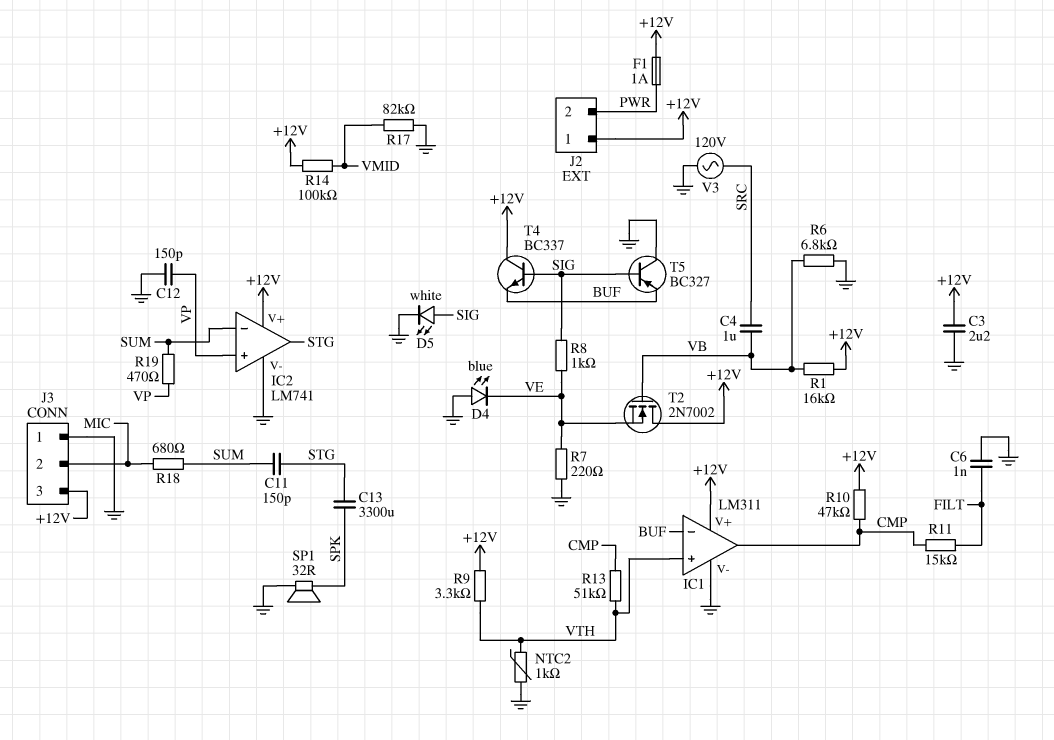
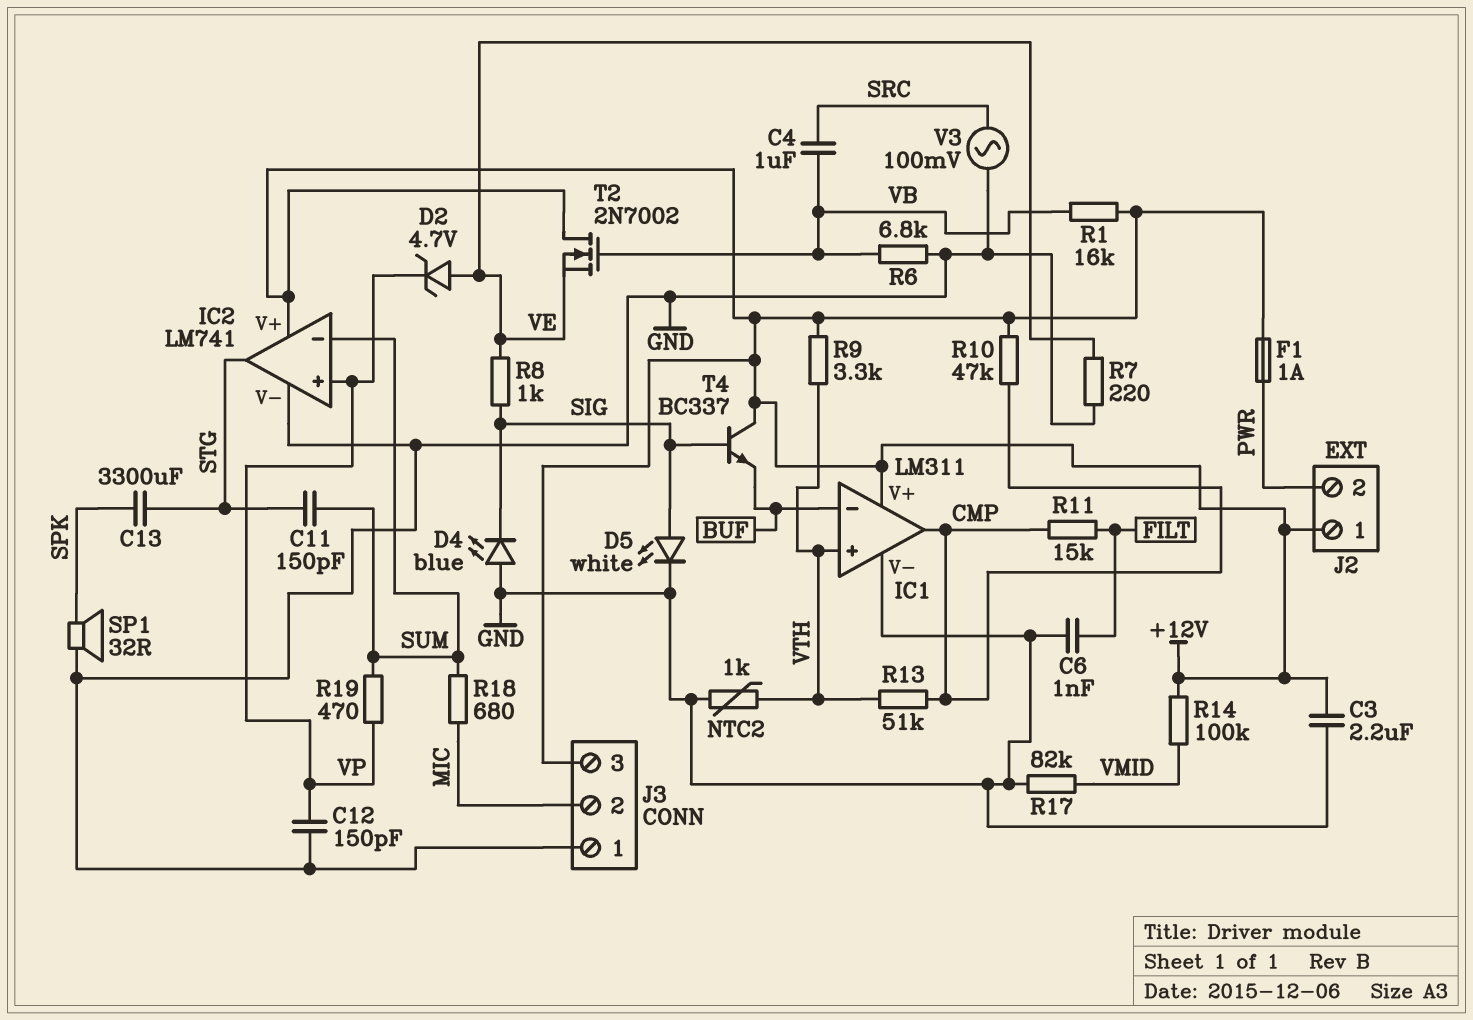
D2: none -> zener 4.7V (A VE, K VP)
D4: LED blue (A GND, K VE) -> LED blue (A GND, K SIG)
T5: PNP BC327 (B SIG, C GND, E BUF) -> none
V3: AC 120V (GND, SRC) -> AC 100mV (GND, SRC)

